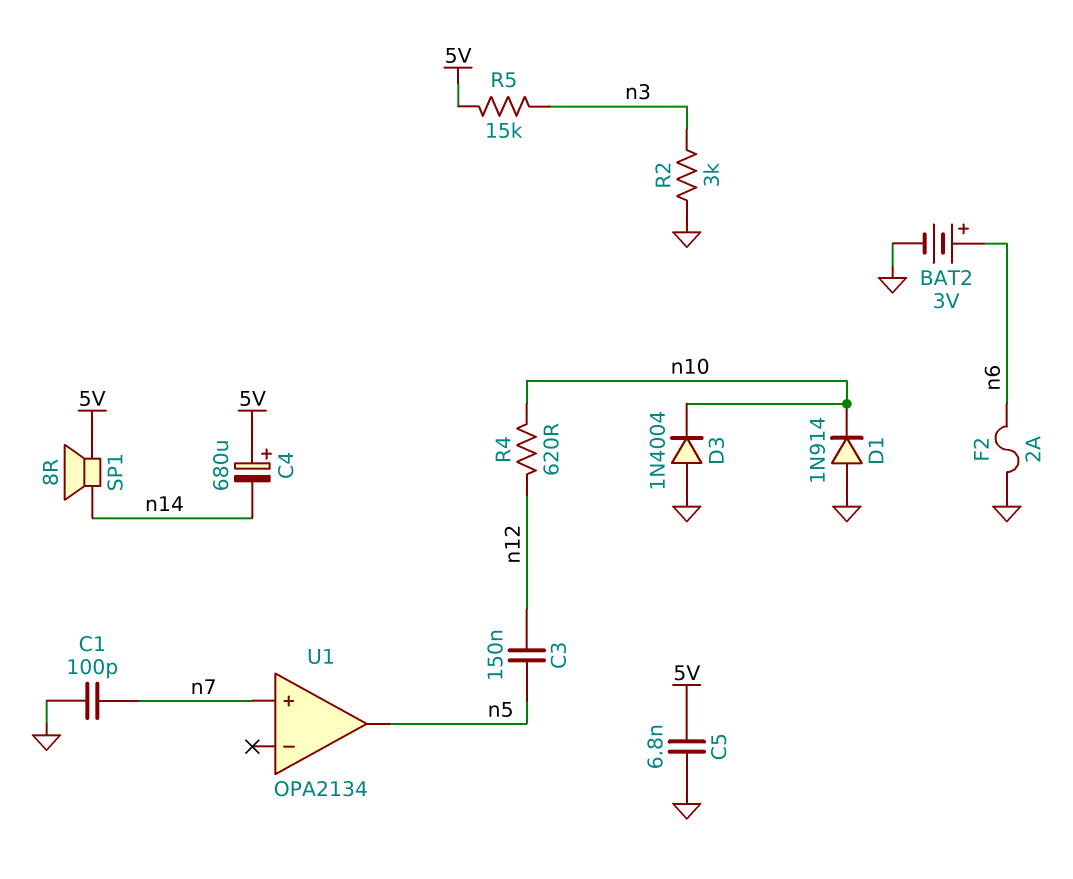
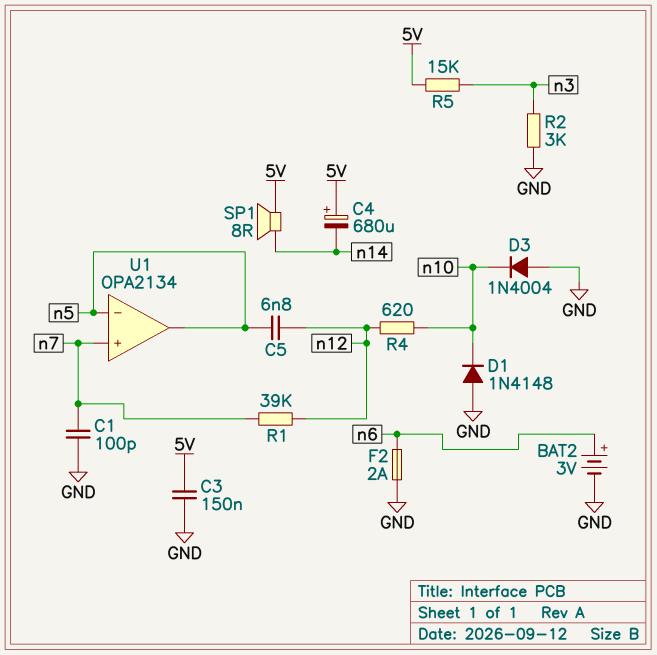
C3: 150nF (n5, n12) -> 150nF (5V, GND)
C5: 6.8nF (5V, GND) -> 6.8nF (n5, n12)
D1: diode 1N914 (A GND, K n10) -> diode 1N4148 (A GND, K n10)
R1: none -> 39k (n7, n12)
U1 pin in-: none -> n5

